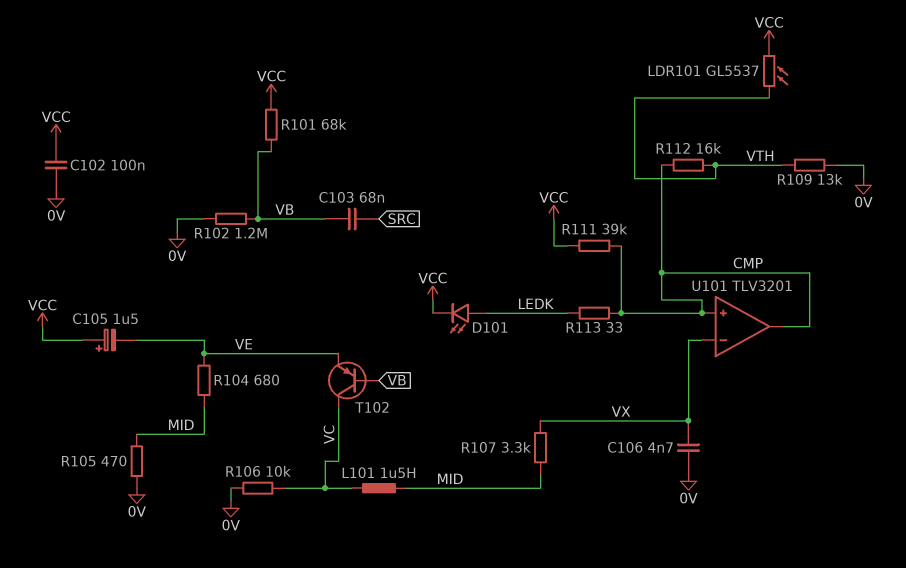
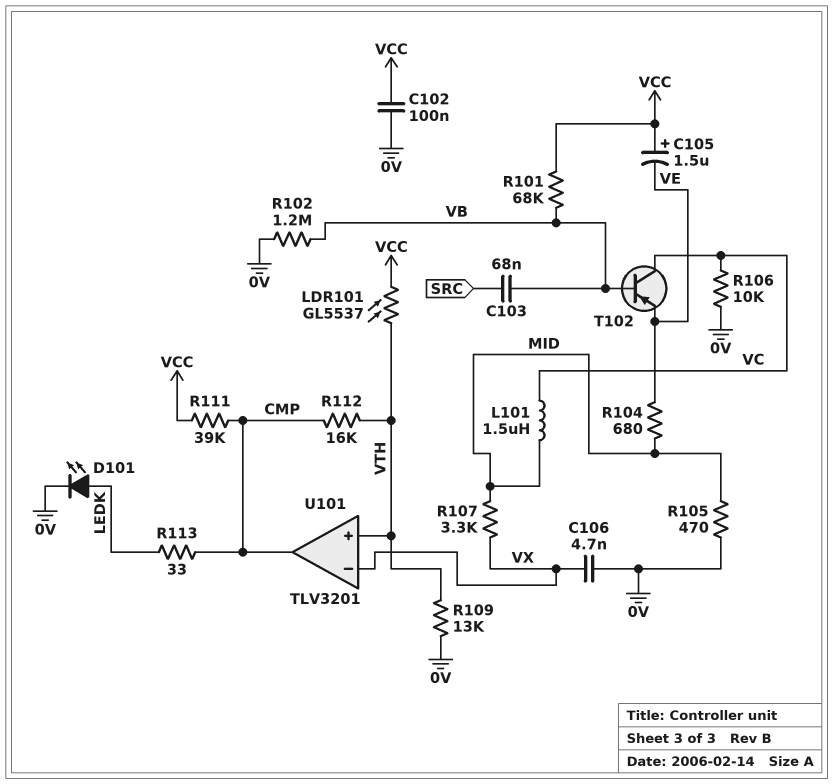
D101: LED (A LEDK, K VCC) -> LED (A LEDK, K 0V)
U101 pin in+: CMP -> VTH

